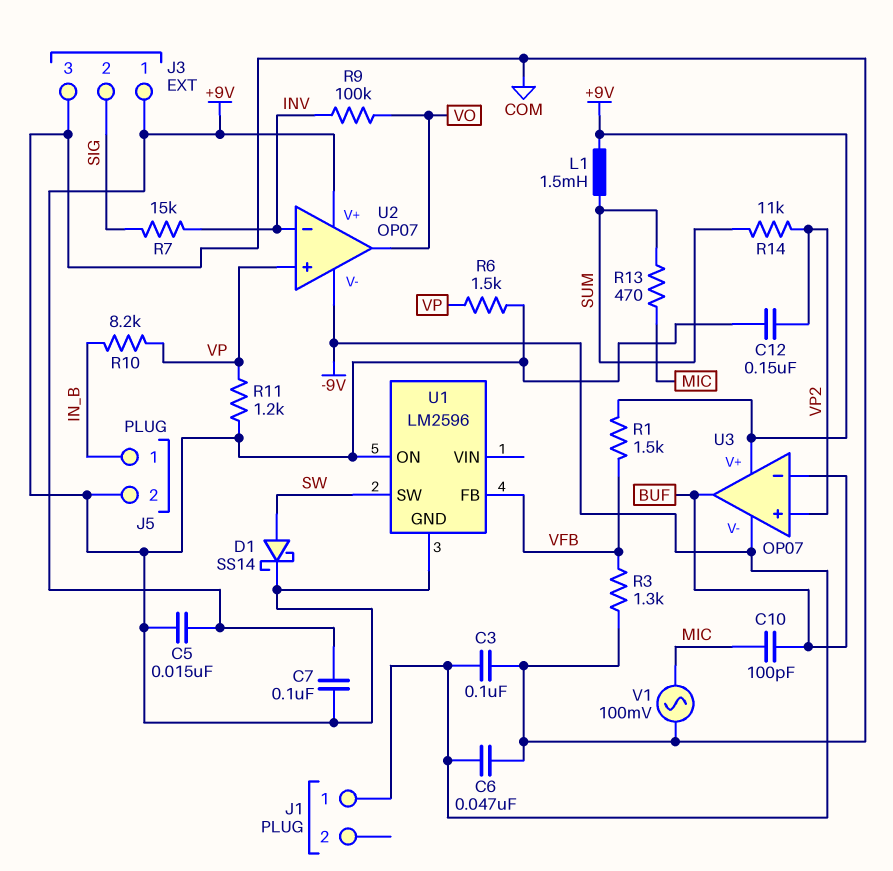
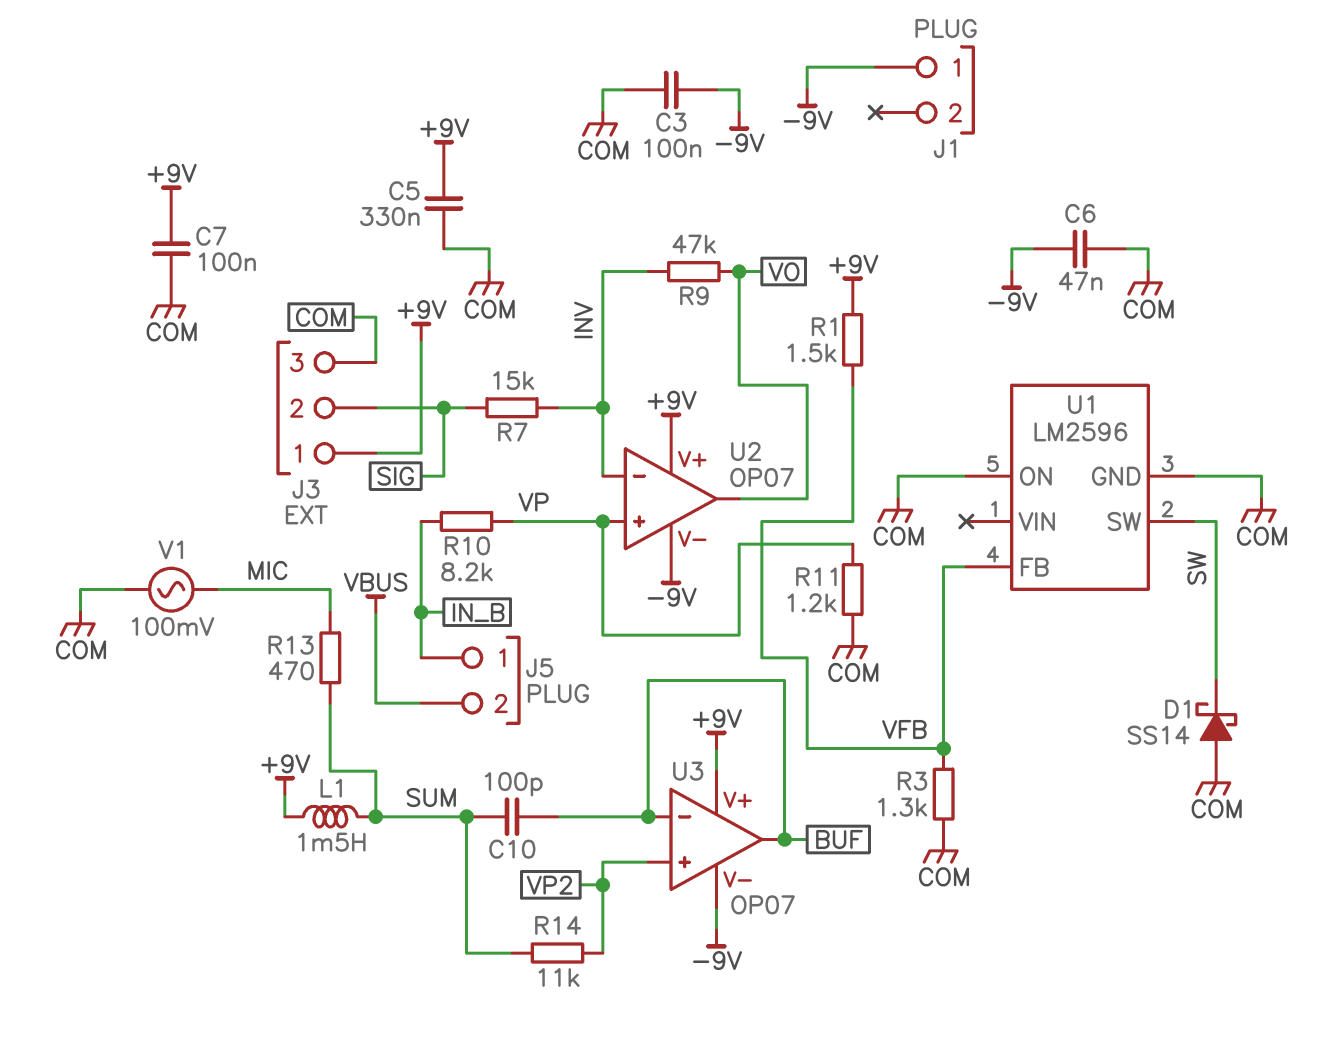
C5: 15nF (+9V, COM) -> 330nF (+9V, COM)
C10: 100pF (BUF, MIC) -> 100pF (BUF, SUM)
C12: 150nF (COM, VP2) -> none
D1: schottky SS14 (A SW, K COM) -> schottky SS14 (A COM, K SW)
J5 pin 2: COM -> VBUS
R6: 1.5k (COM, VP) -> none
R9: 100k (INV, VO) -> 47k (INV, VO)

